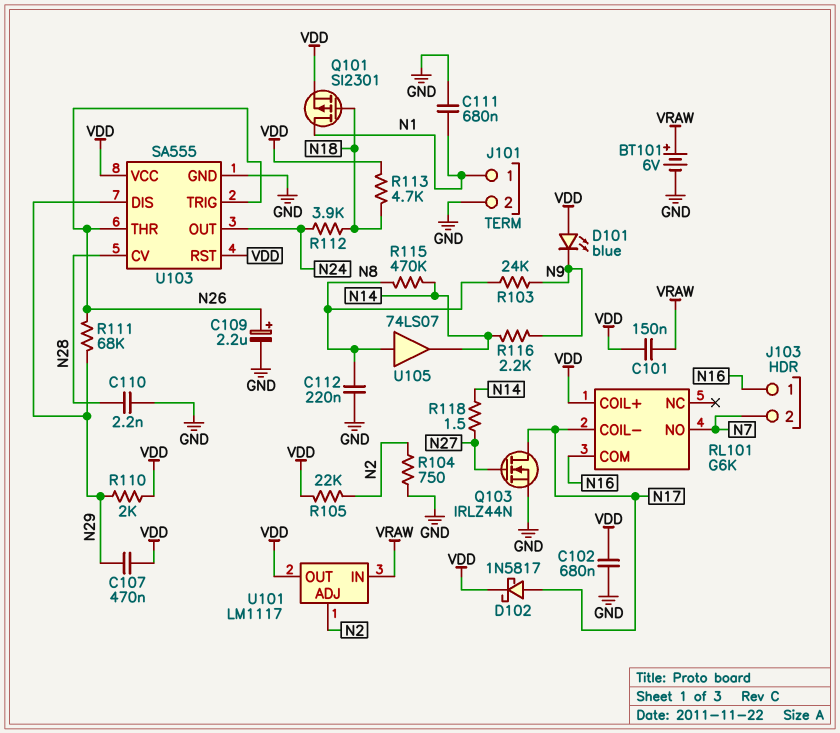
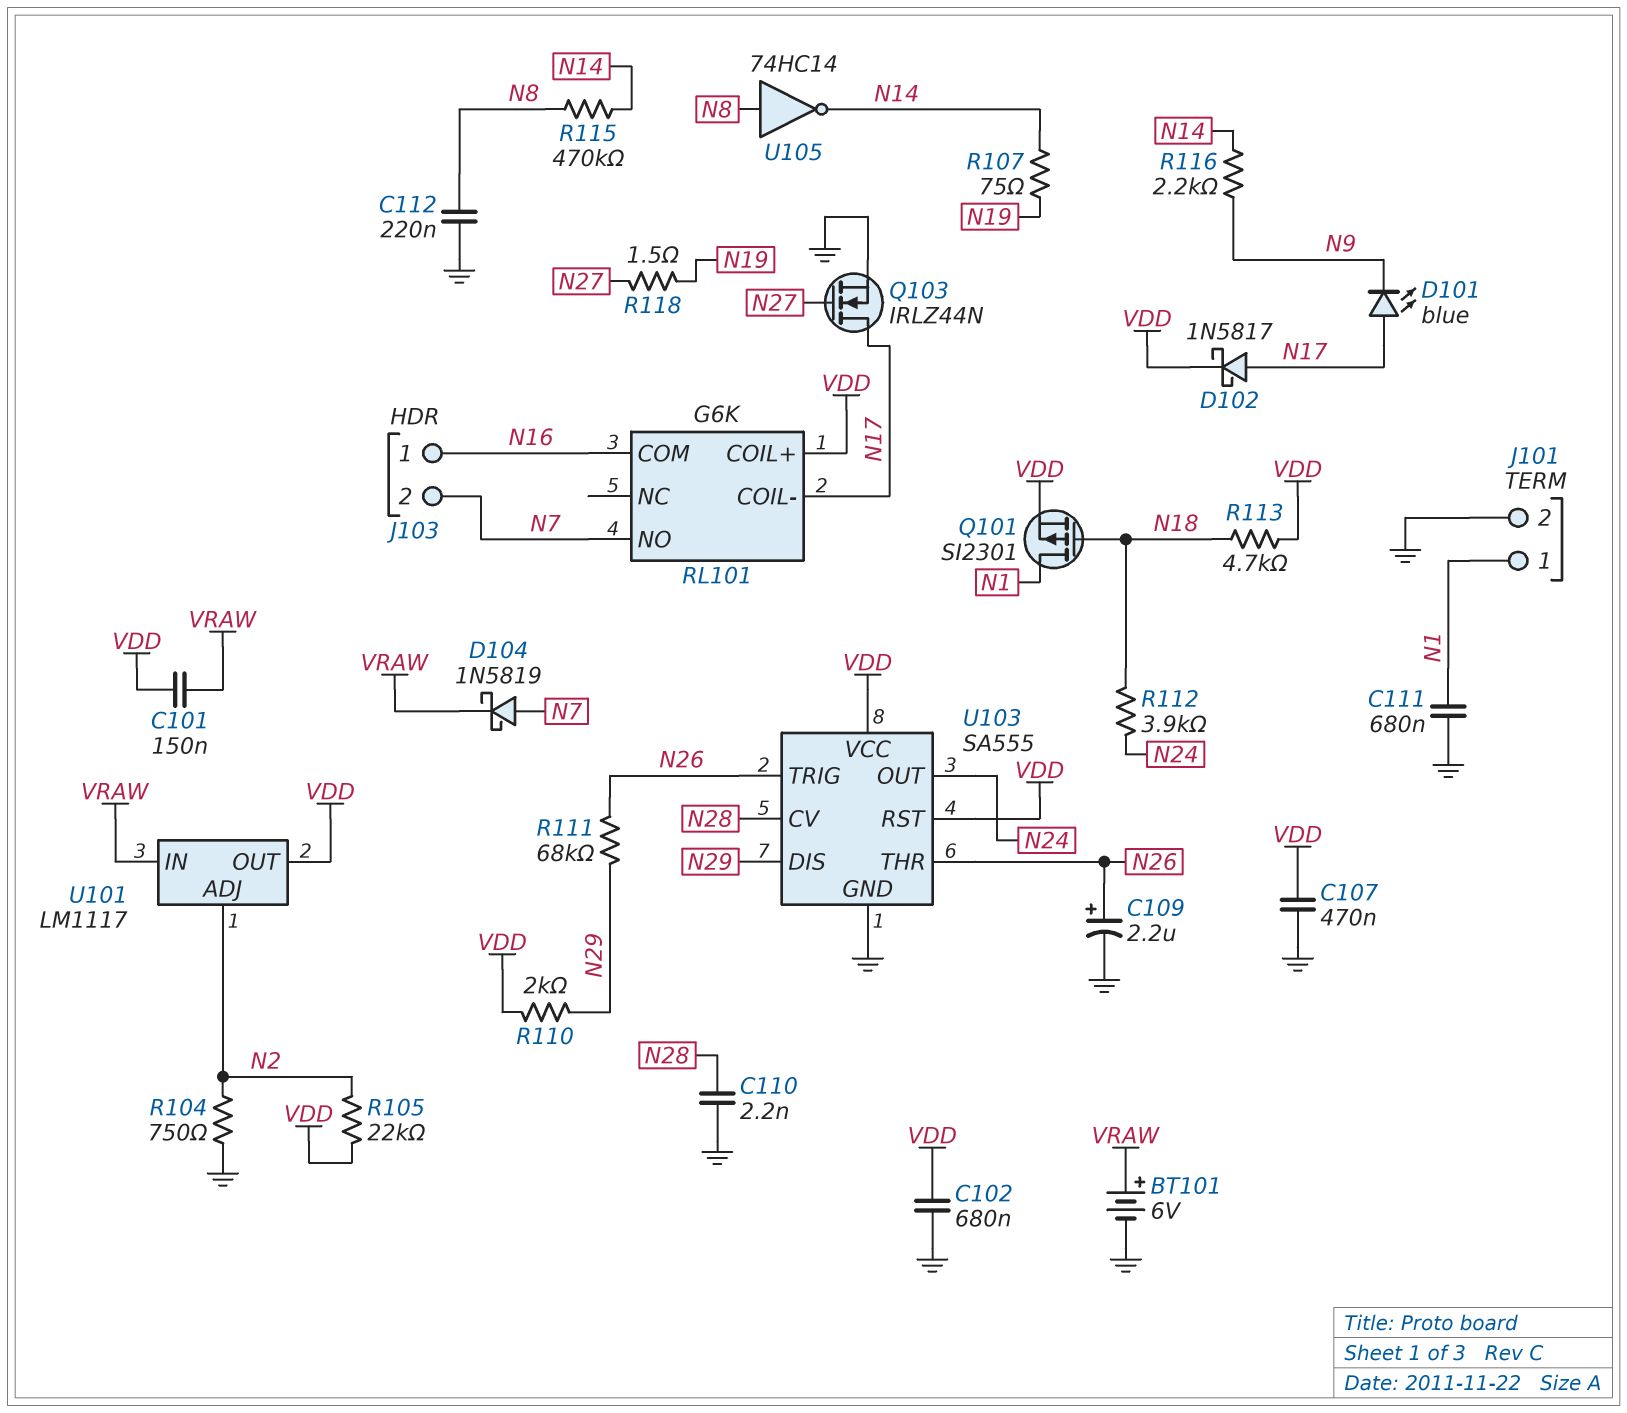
C107: 470nF (N29, VDD) -> 470nF (GND, VDD)
D101: LED blue (A VDD, K N9) -> LED blue (A N17, K N9)
D104: none -> schottky 1N5819 (A N7, K VRAW)
R103: 24k (N8, N9) -> none
R107: none -> 75 (N14, N19)
R118: 1.5 (N14, N27) -> 1.5 (N19, N27)
U105: buffer 74LS07 (in N8, out N14) -> NOT 74HC14 (in N8, out N14)

